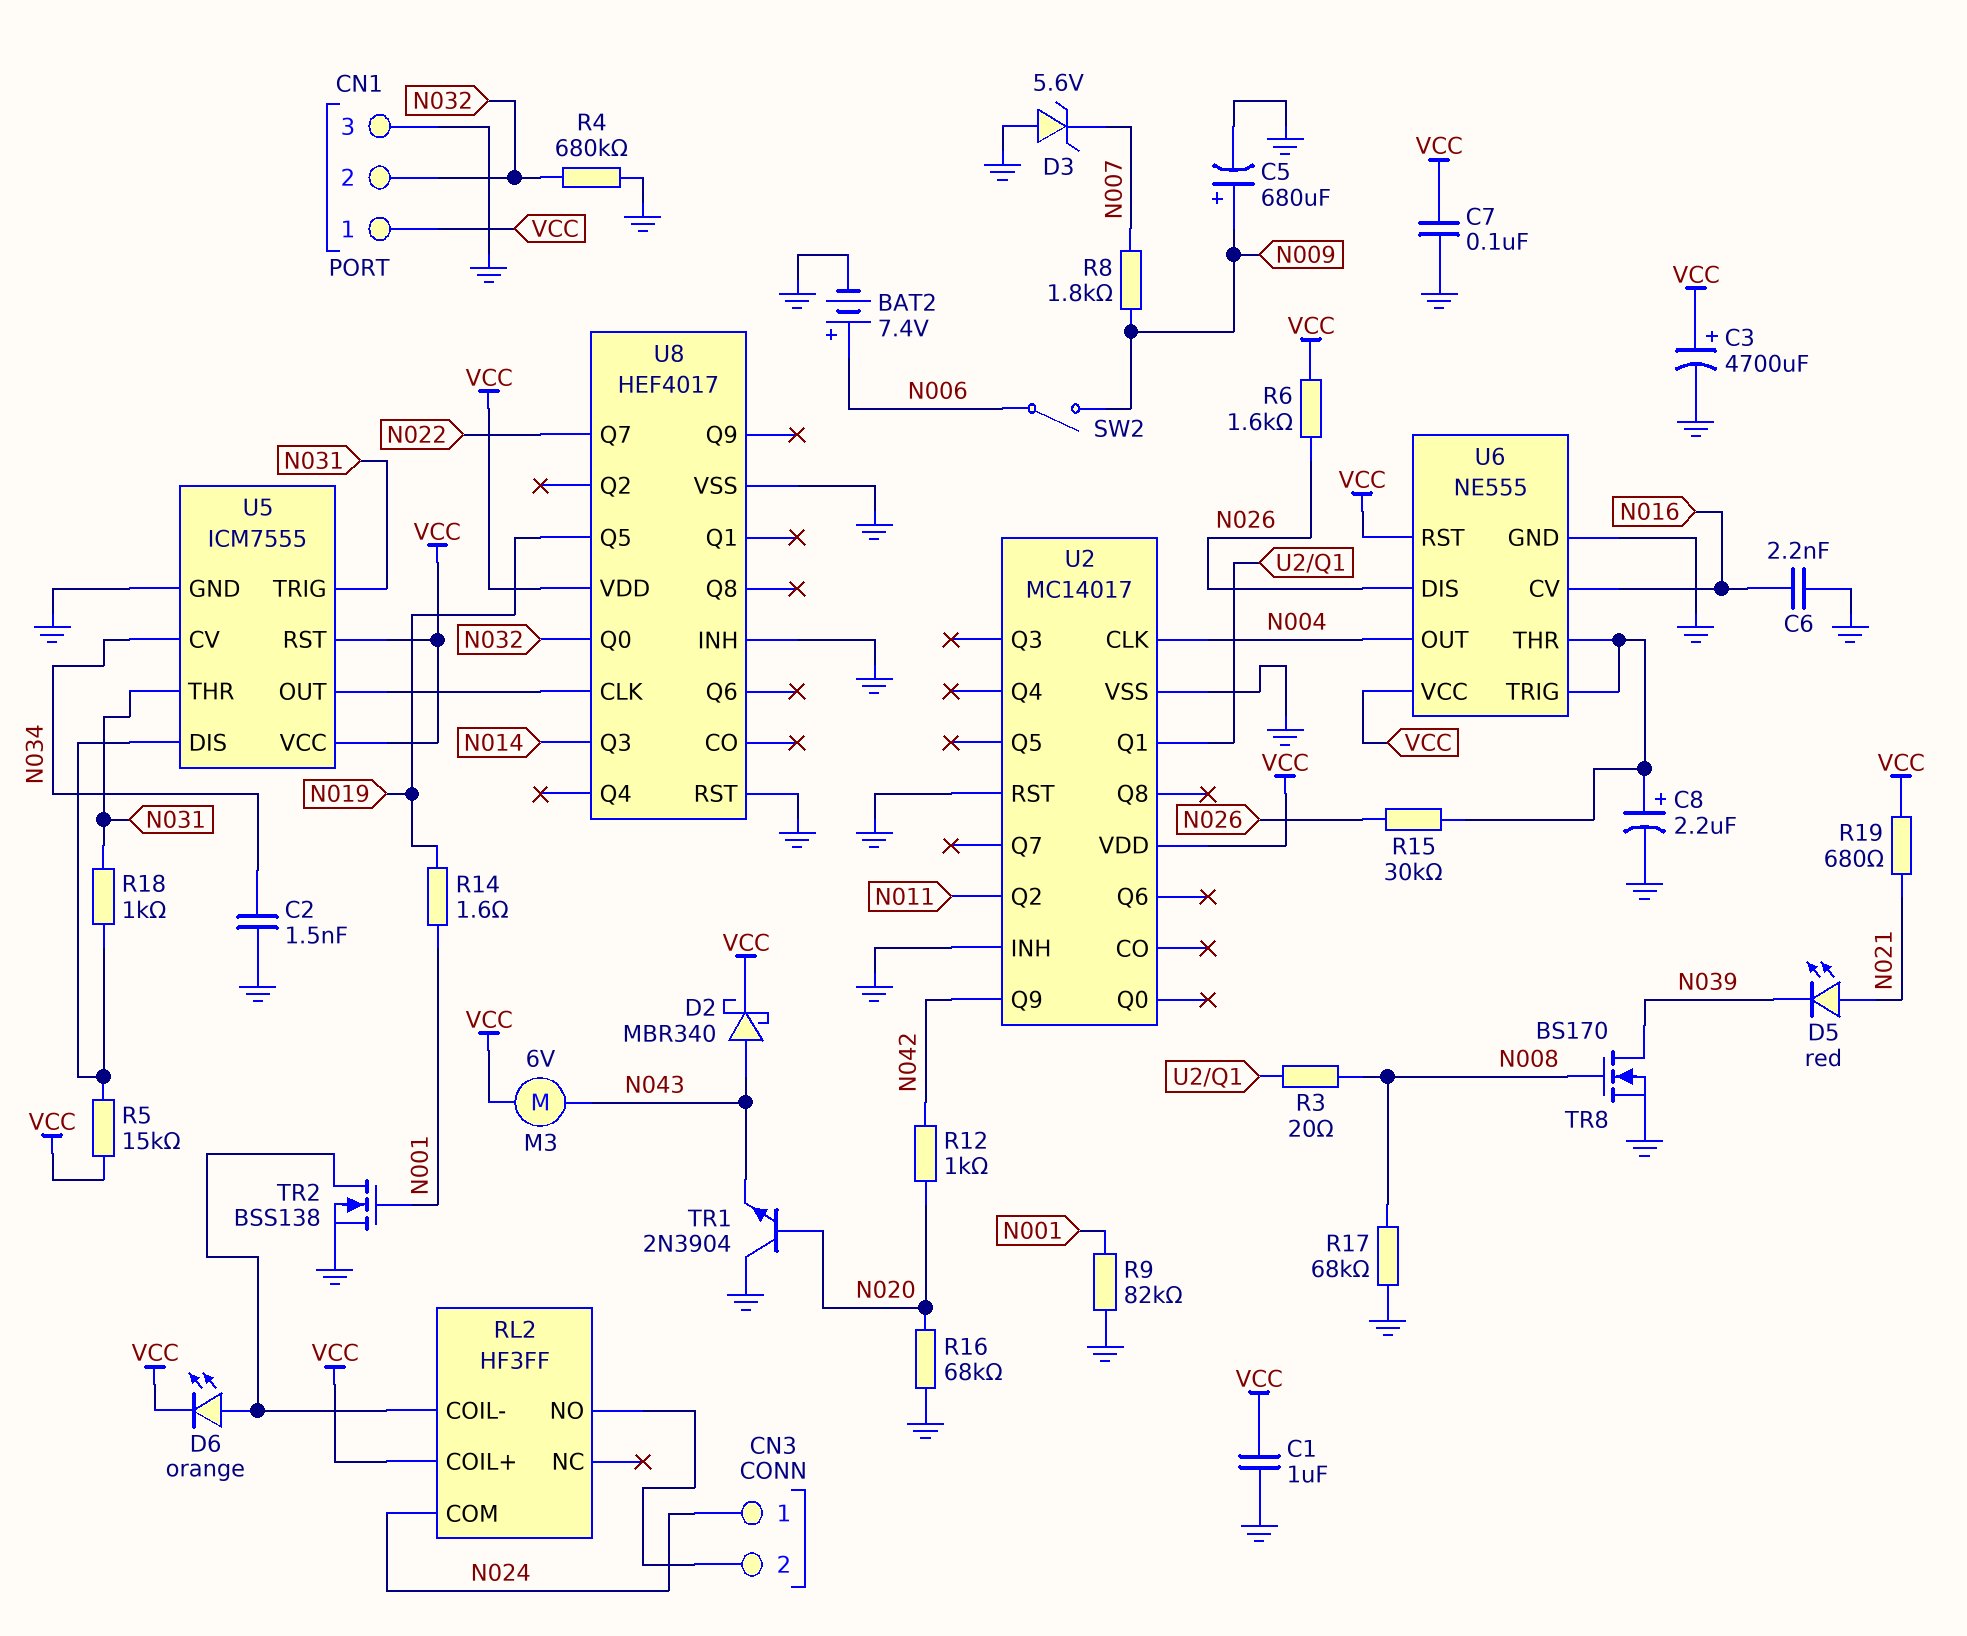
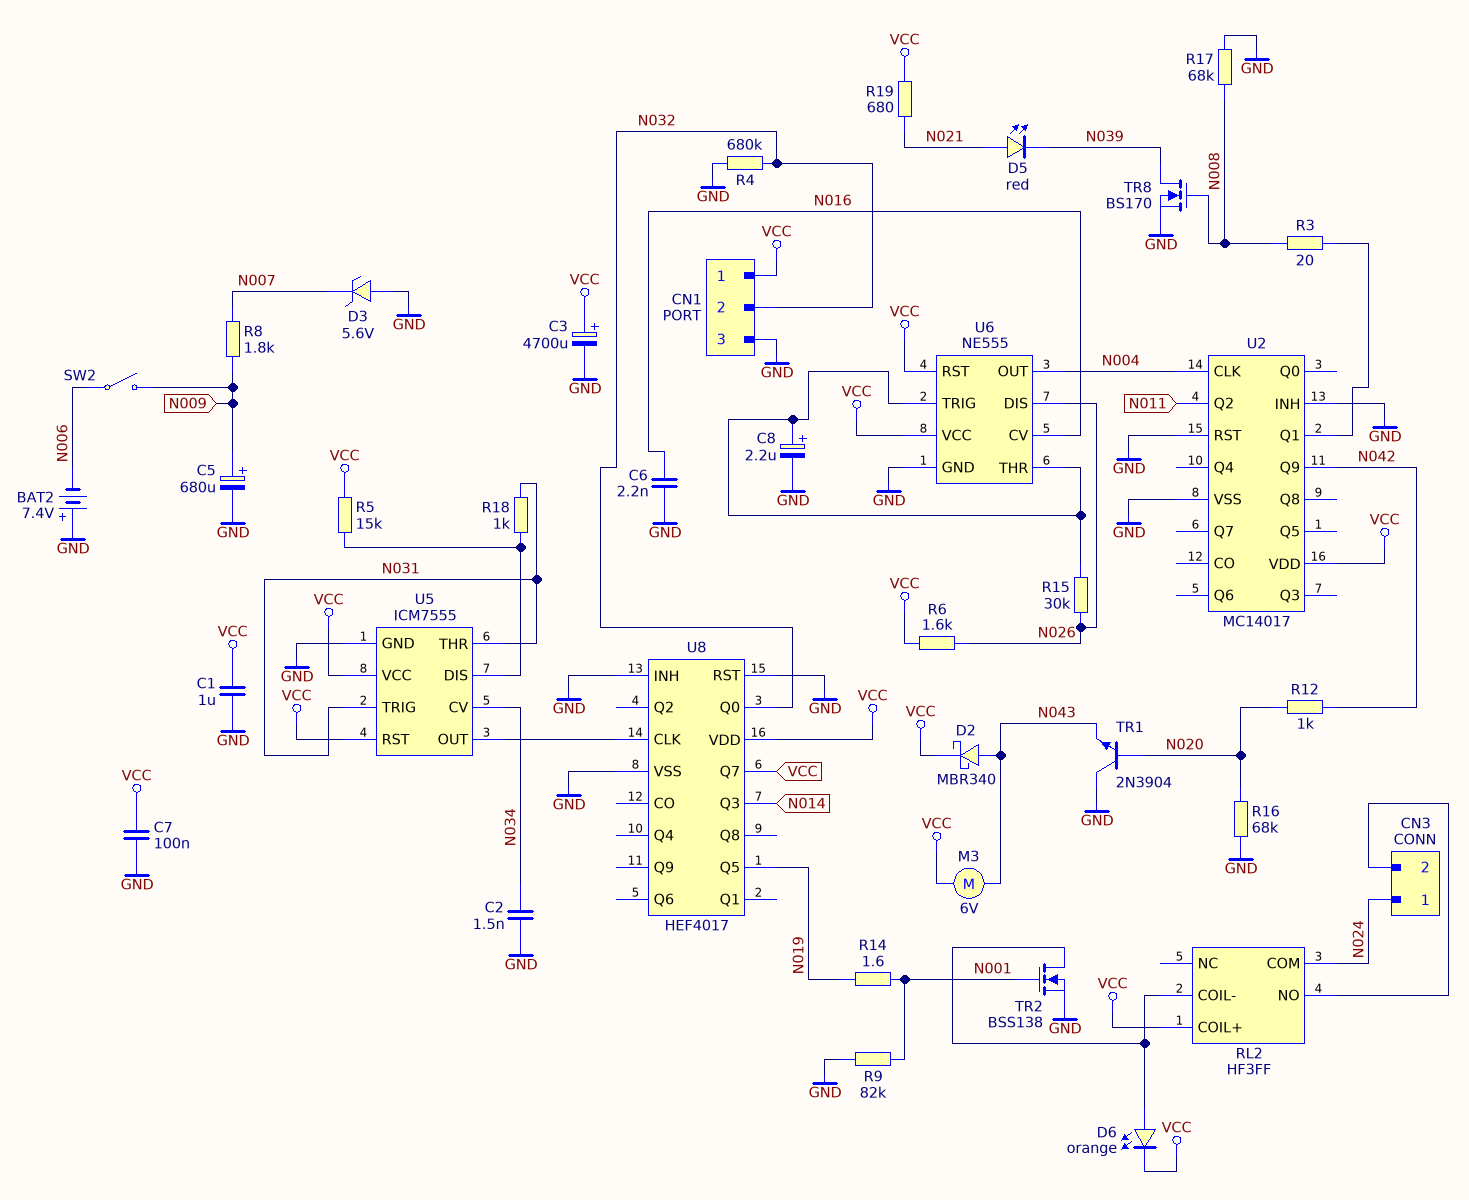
BAT2: 7.4V (plus N006, minus GND) -> 7.4V (plus GND, minus N006)
U8 pin Q7: N022 -> VCC

